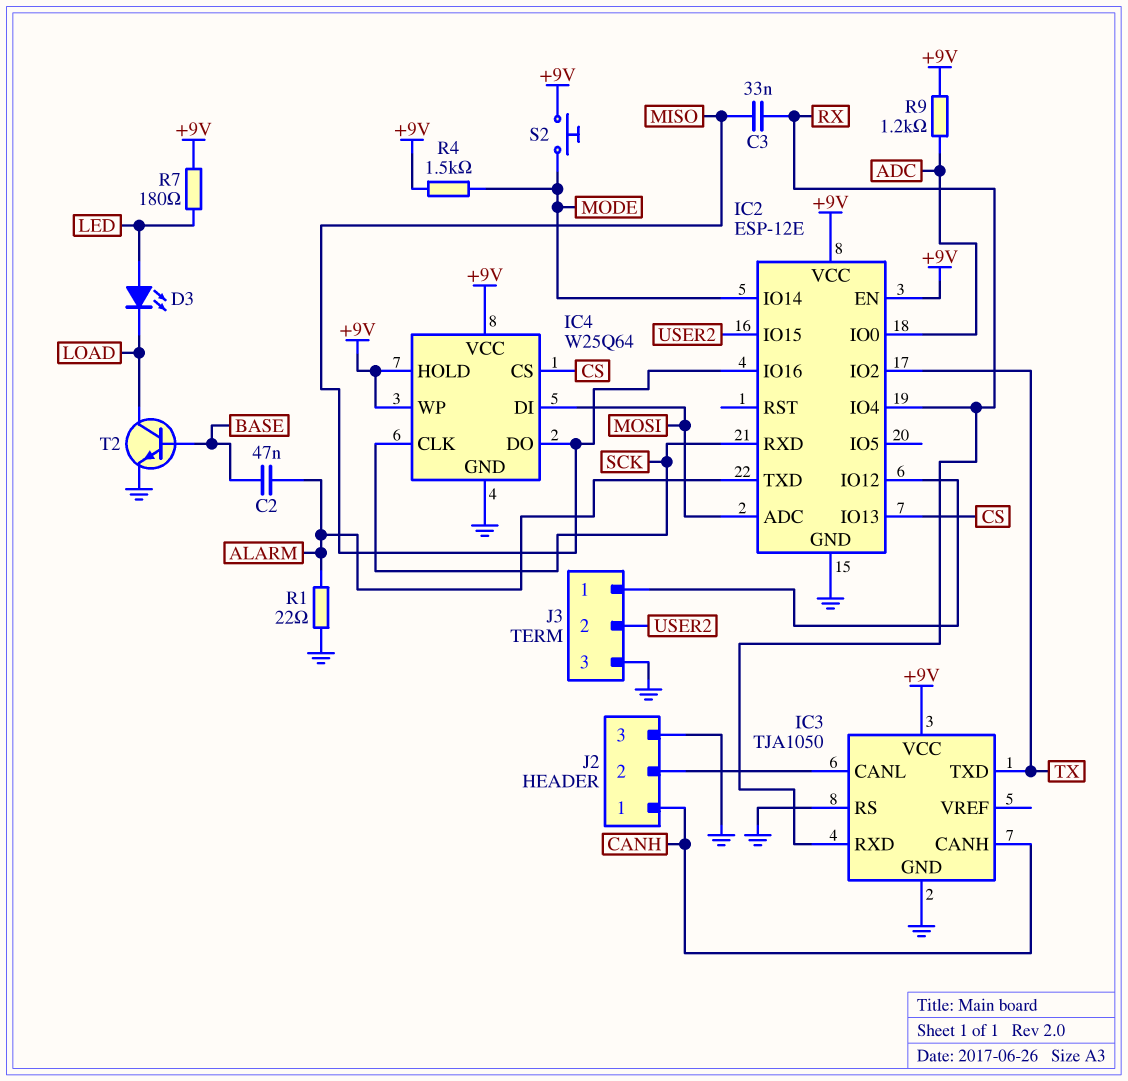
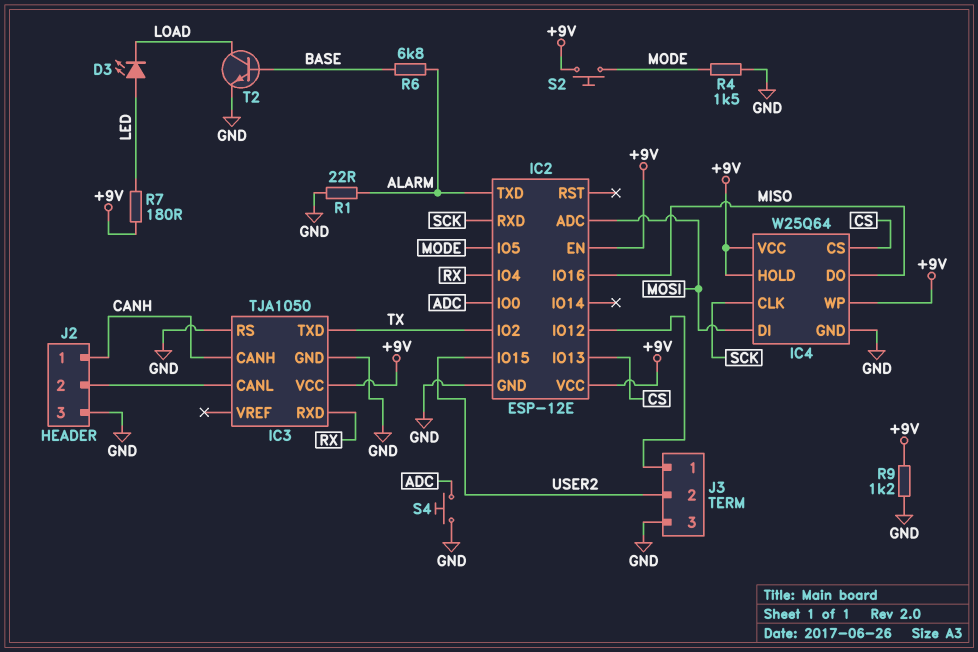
C2: 47nF (ALARM, BASE) -> none
C3: 33nF (MISO, RX) -> none
IC2 pin IO5: none -> MODE
IC2 pin IO14: MODE -> none
R4: 1.5k (+9V, MODE) -> 1.5k (GND, MODE)
R6: none -> 6.8k (ALARM, BASE)
R9: 1.2k (+9V, ADC) -> 1.2k (+9V, GND)
S4: none -> button (ADC, GND)

